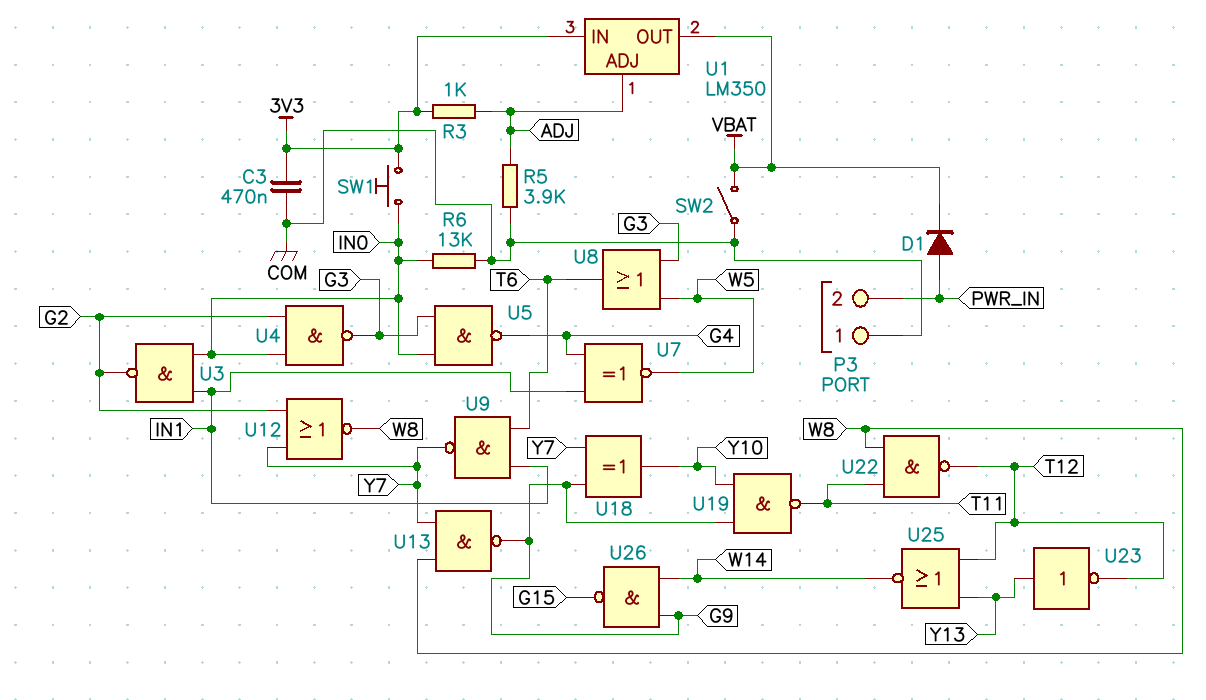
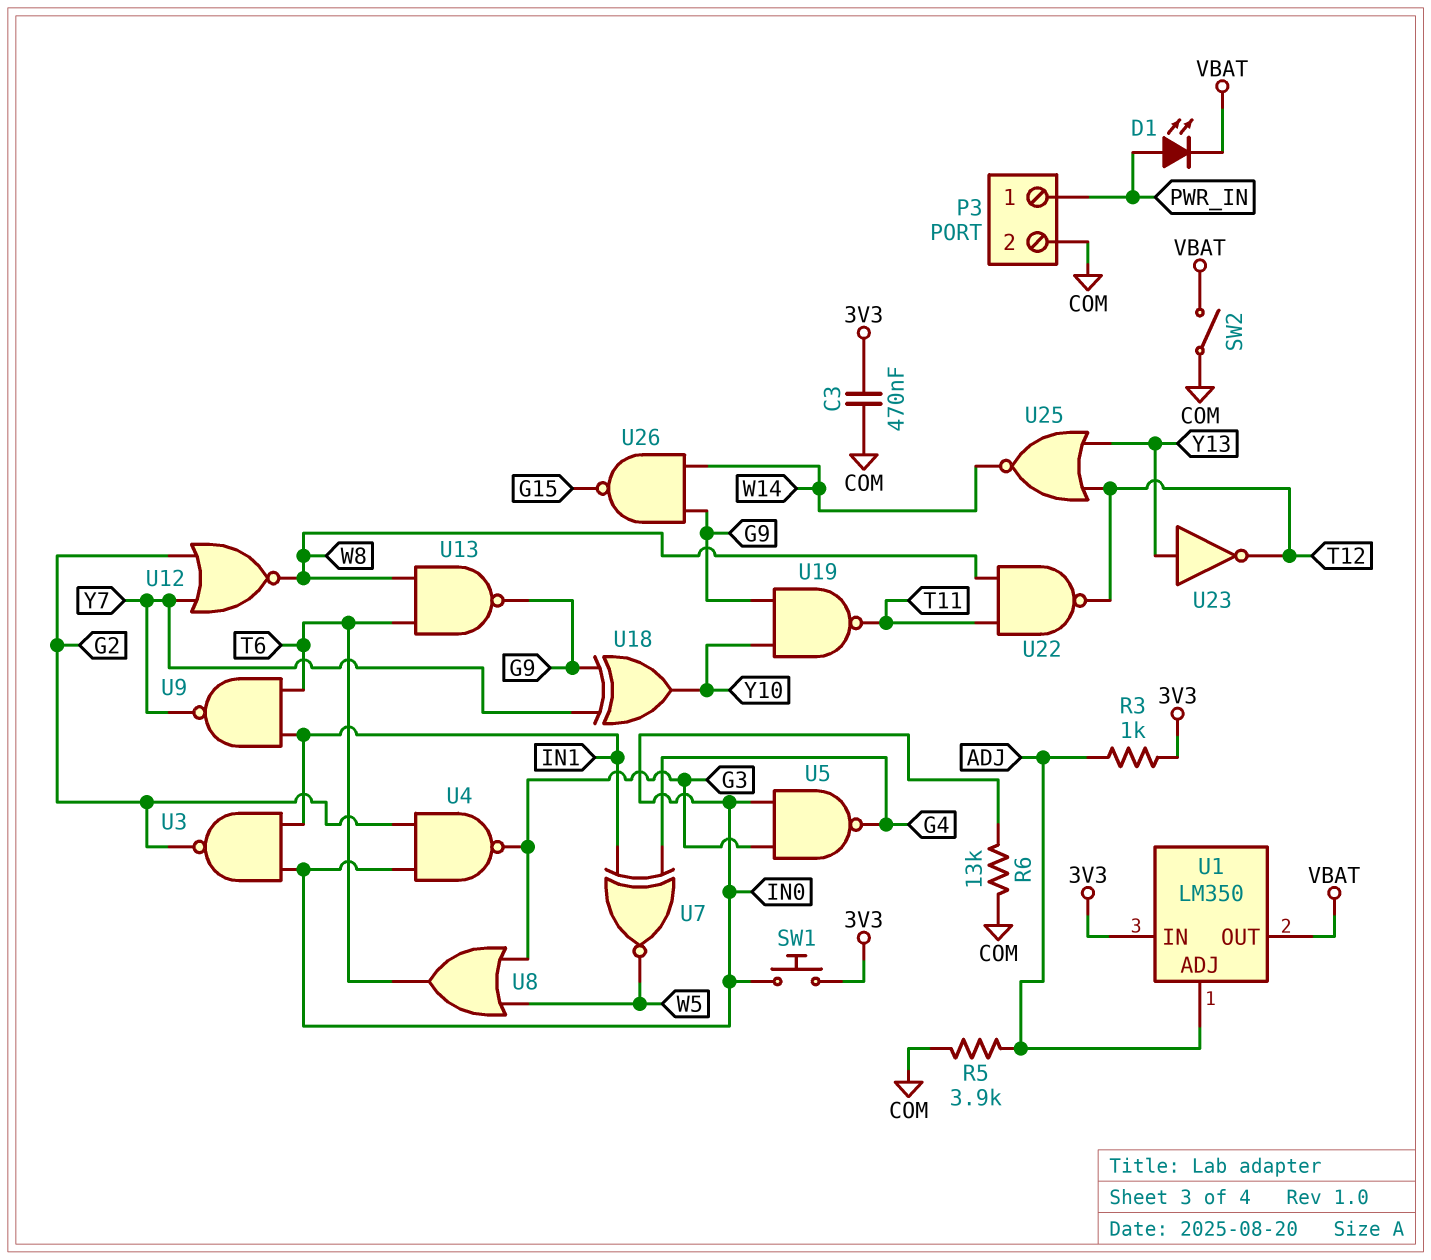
D1: diode (A PWR_IN, K VBAT) -> LED (A PWR_IN, K VBAT)
P3 pin 1: COM -> PWR_IN
P3 pin 2: PWR_IN -> COM
U13: NAND (in W8, in Y7, out G9) -> NAND (in T6, in W8, out G9)

